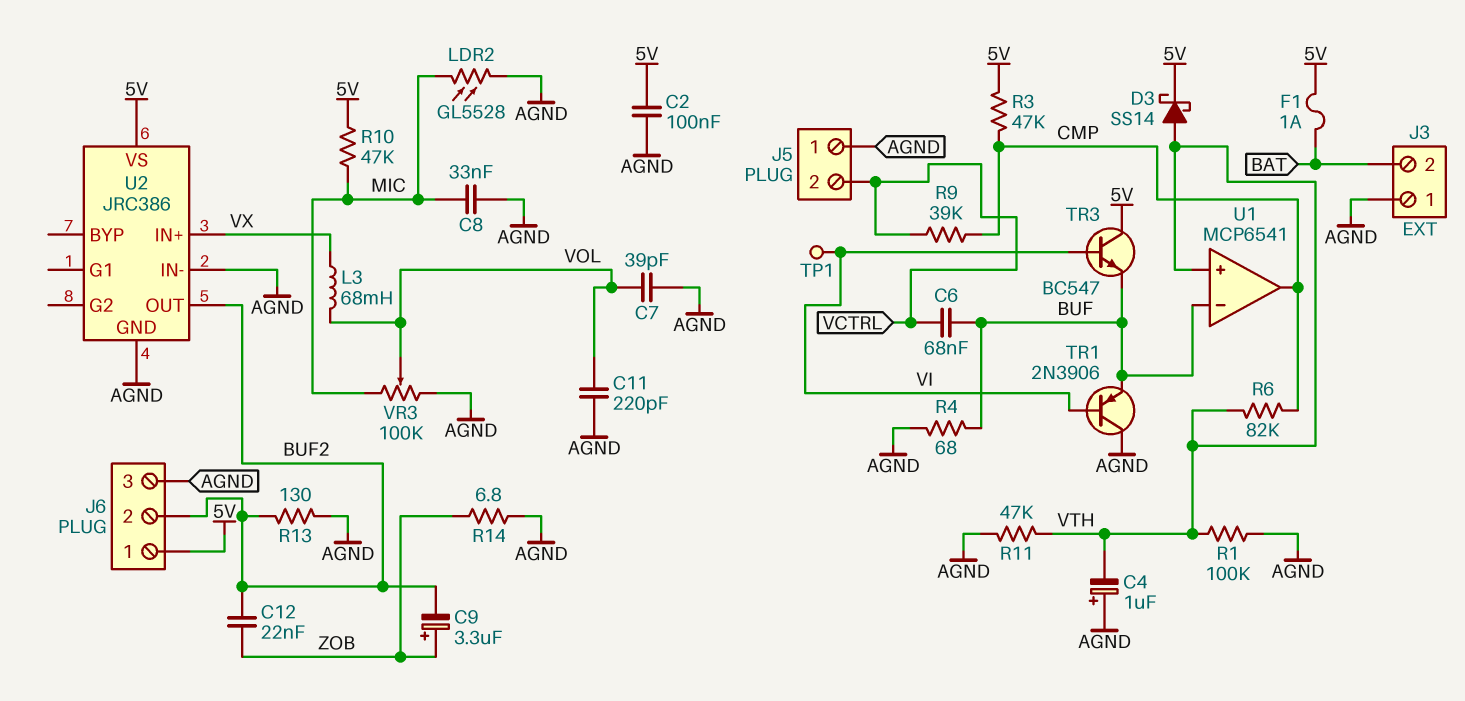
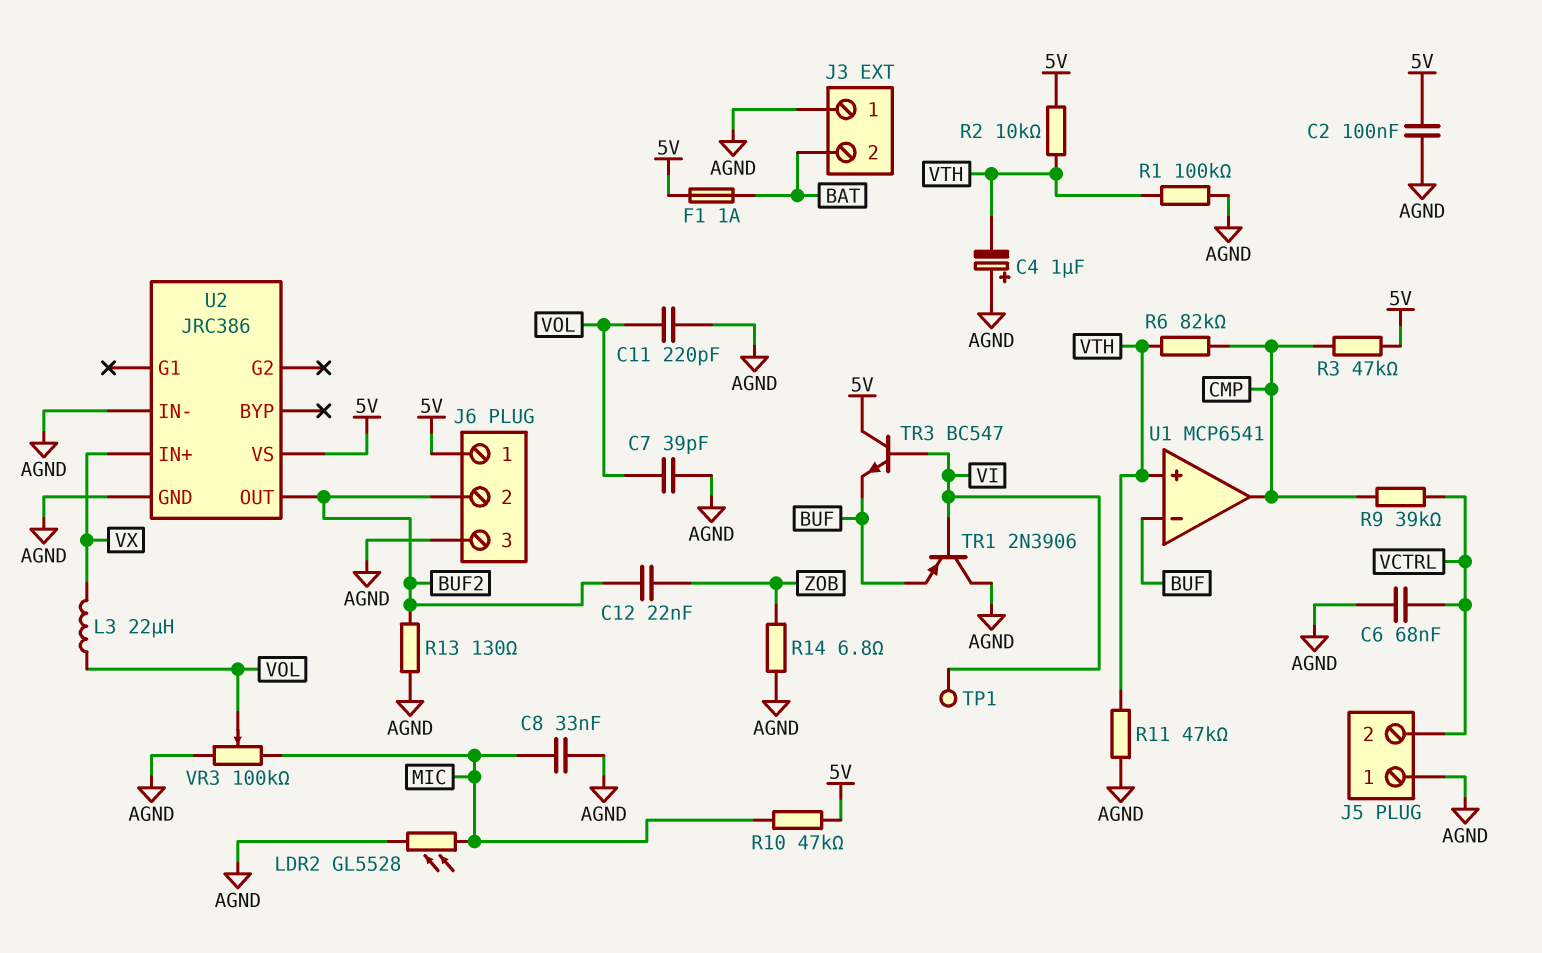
C6: 68nF (BUF, VCTRL) -> 68nF (AGND, VCTRL)
C9: 3.3uF (plus ZOB, minus BUF2) -> none
D3: schottky SS14 (A VTH, K 5V) -> none
L3: 68mH (VOL, VX) -> 22uH (VOL, VX)
R2: none -> 10k (5V, VTH)
R4: 68 (AGND, BUF) -> none

